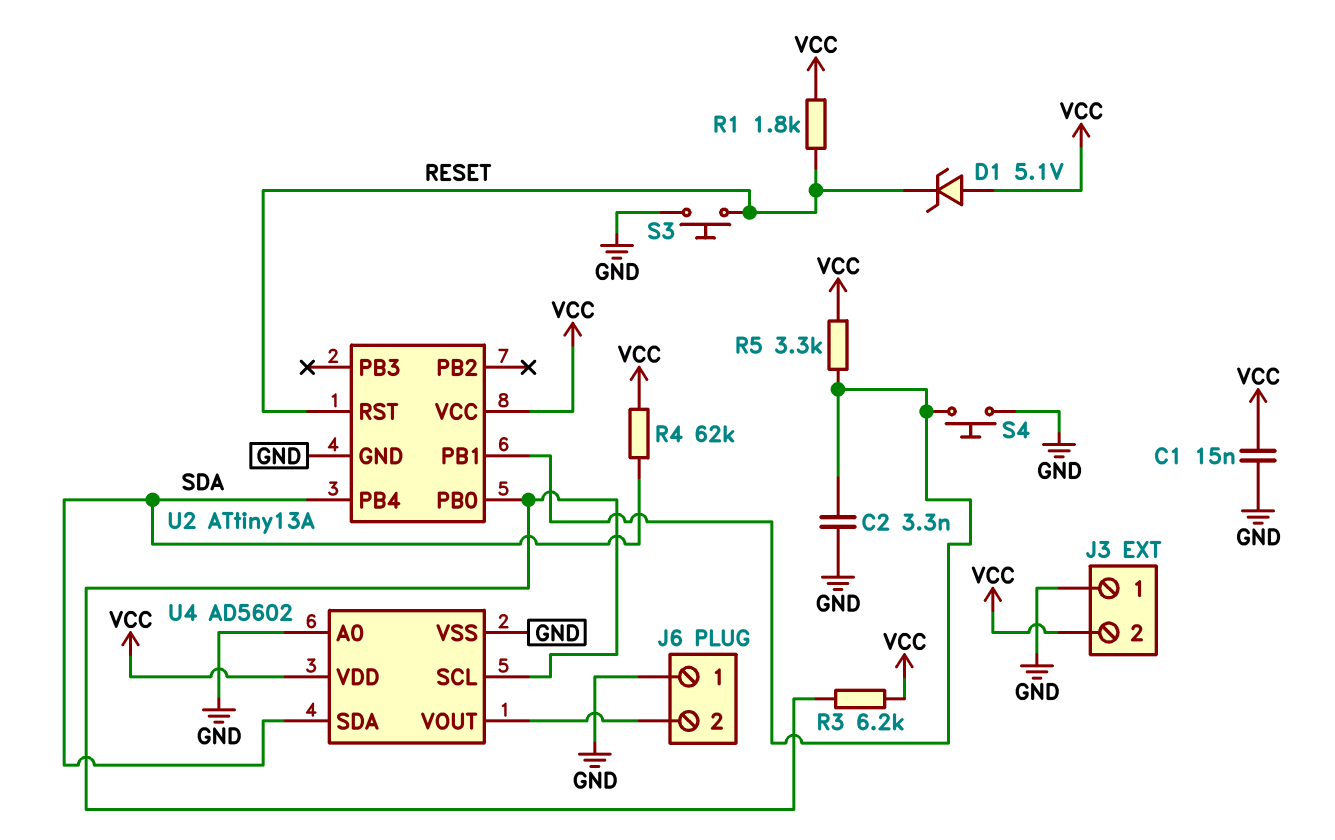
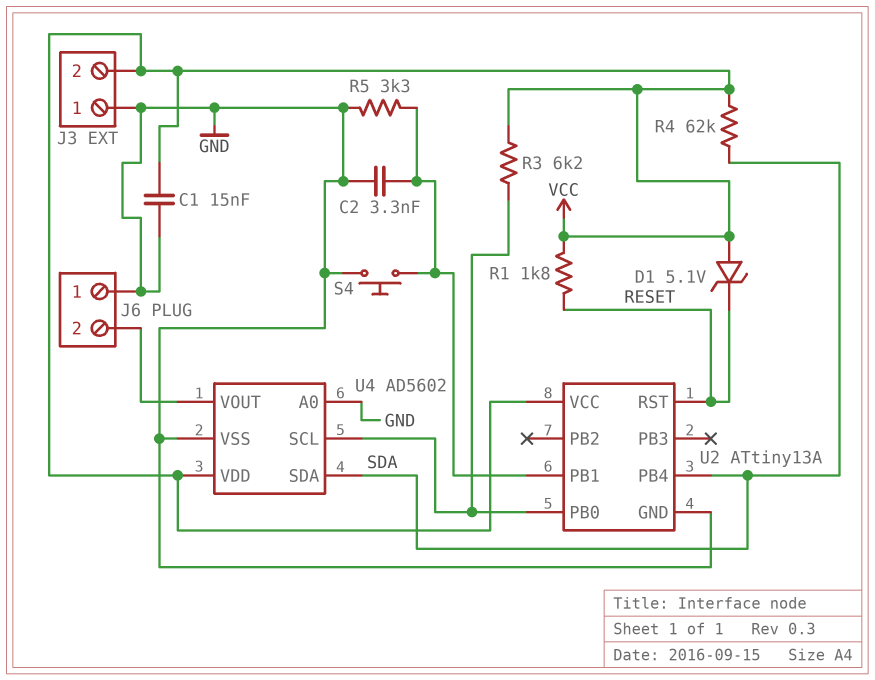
R5: 3.3k (U2/PB1, VCC) -> 3.3k (GND, U2/PB1)
S3: button (GND, RESET) -> none

